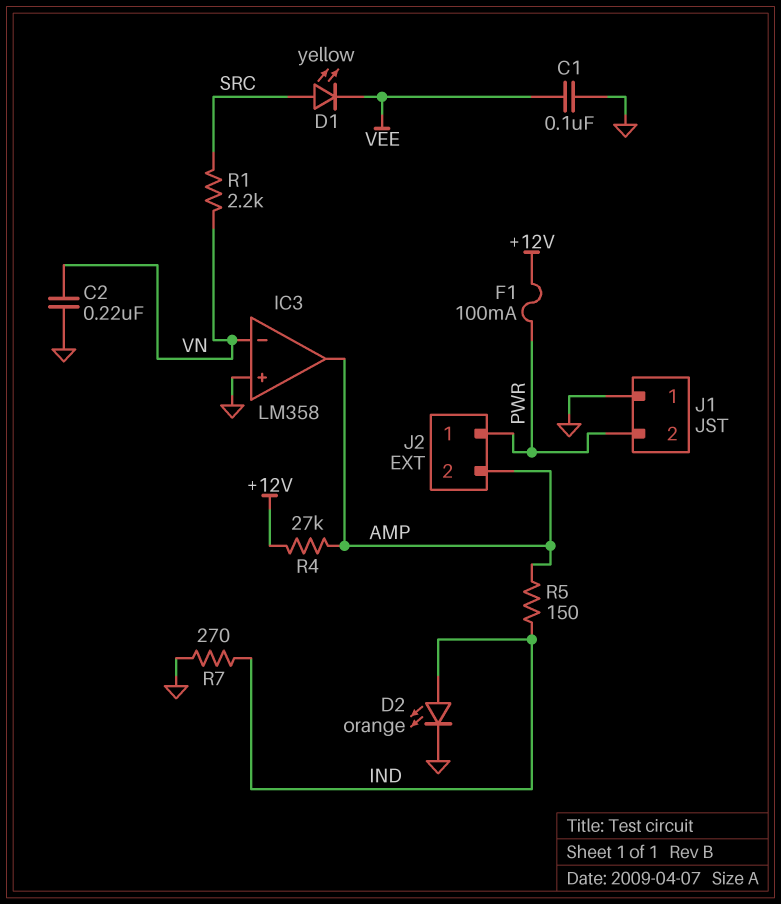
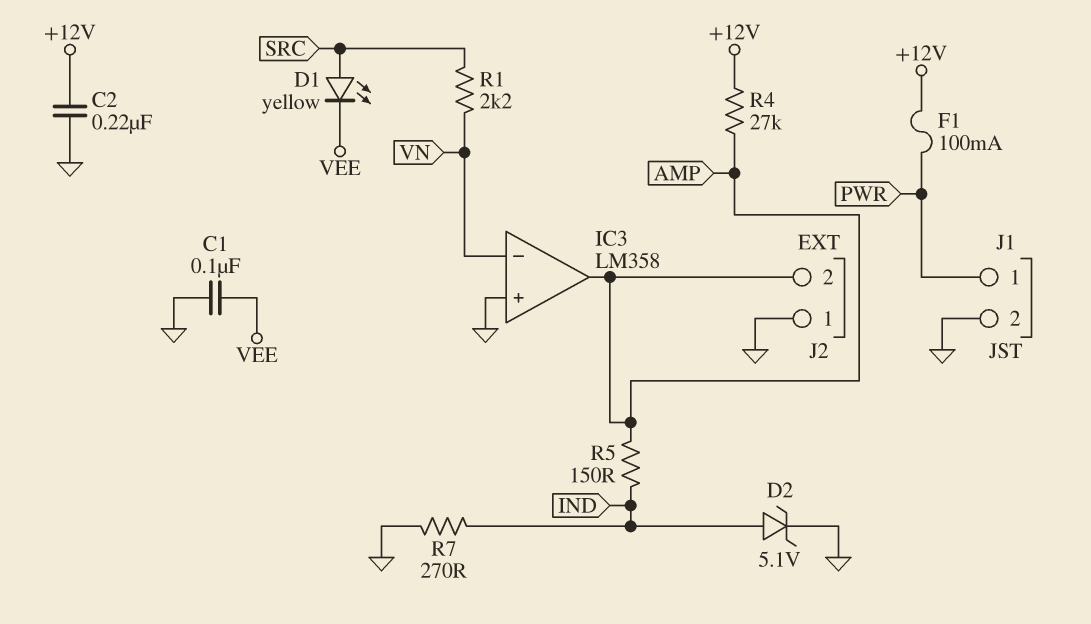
C2: 220nF (GND, VN) -> 220nF (+12V, GND)
D2: LED orange (A IND, K GND) -> zener 5.1V (A IND, K GND)
J1 pin 1: GND -> PWR
J1 pin 2: PWR -> GND
J2 pin 1: PWR -> GND

